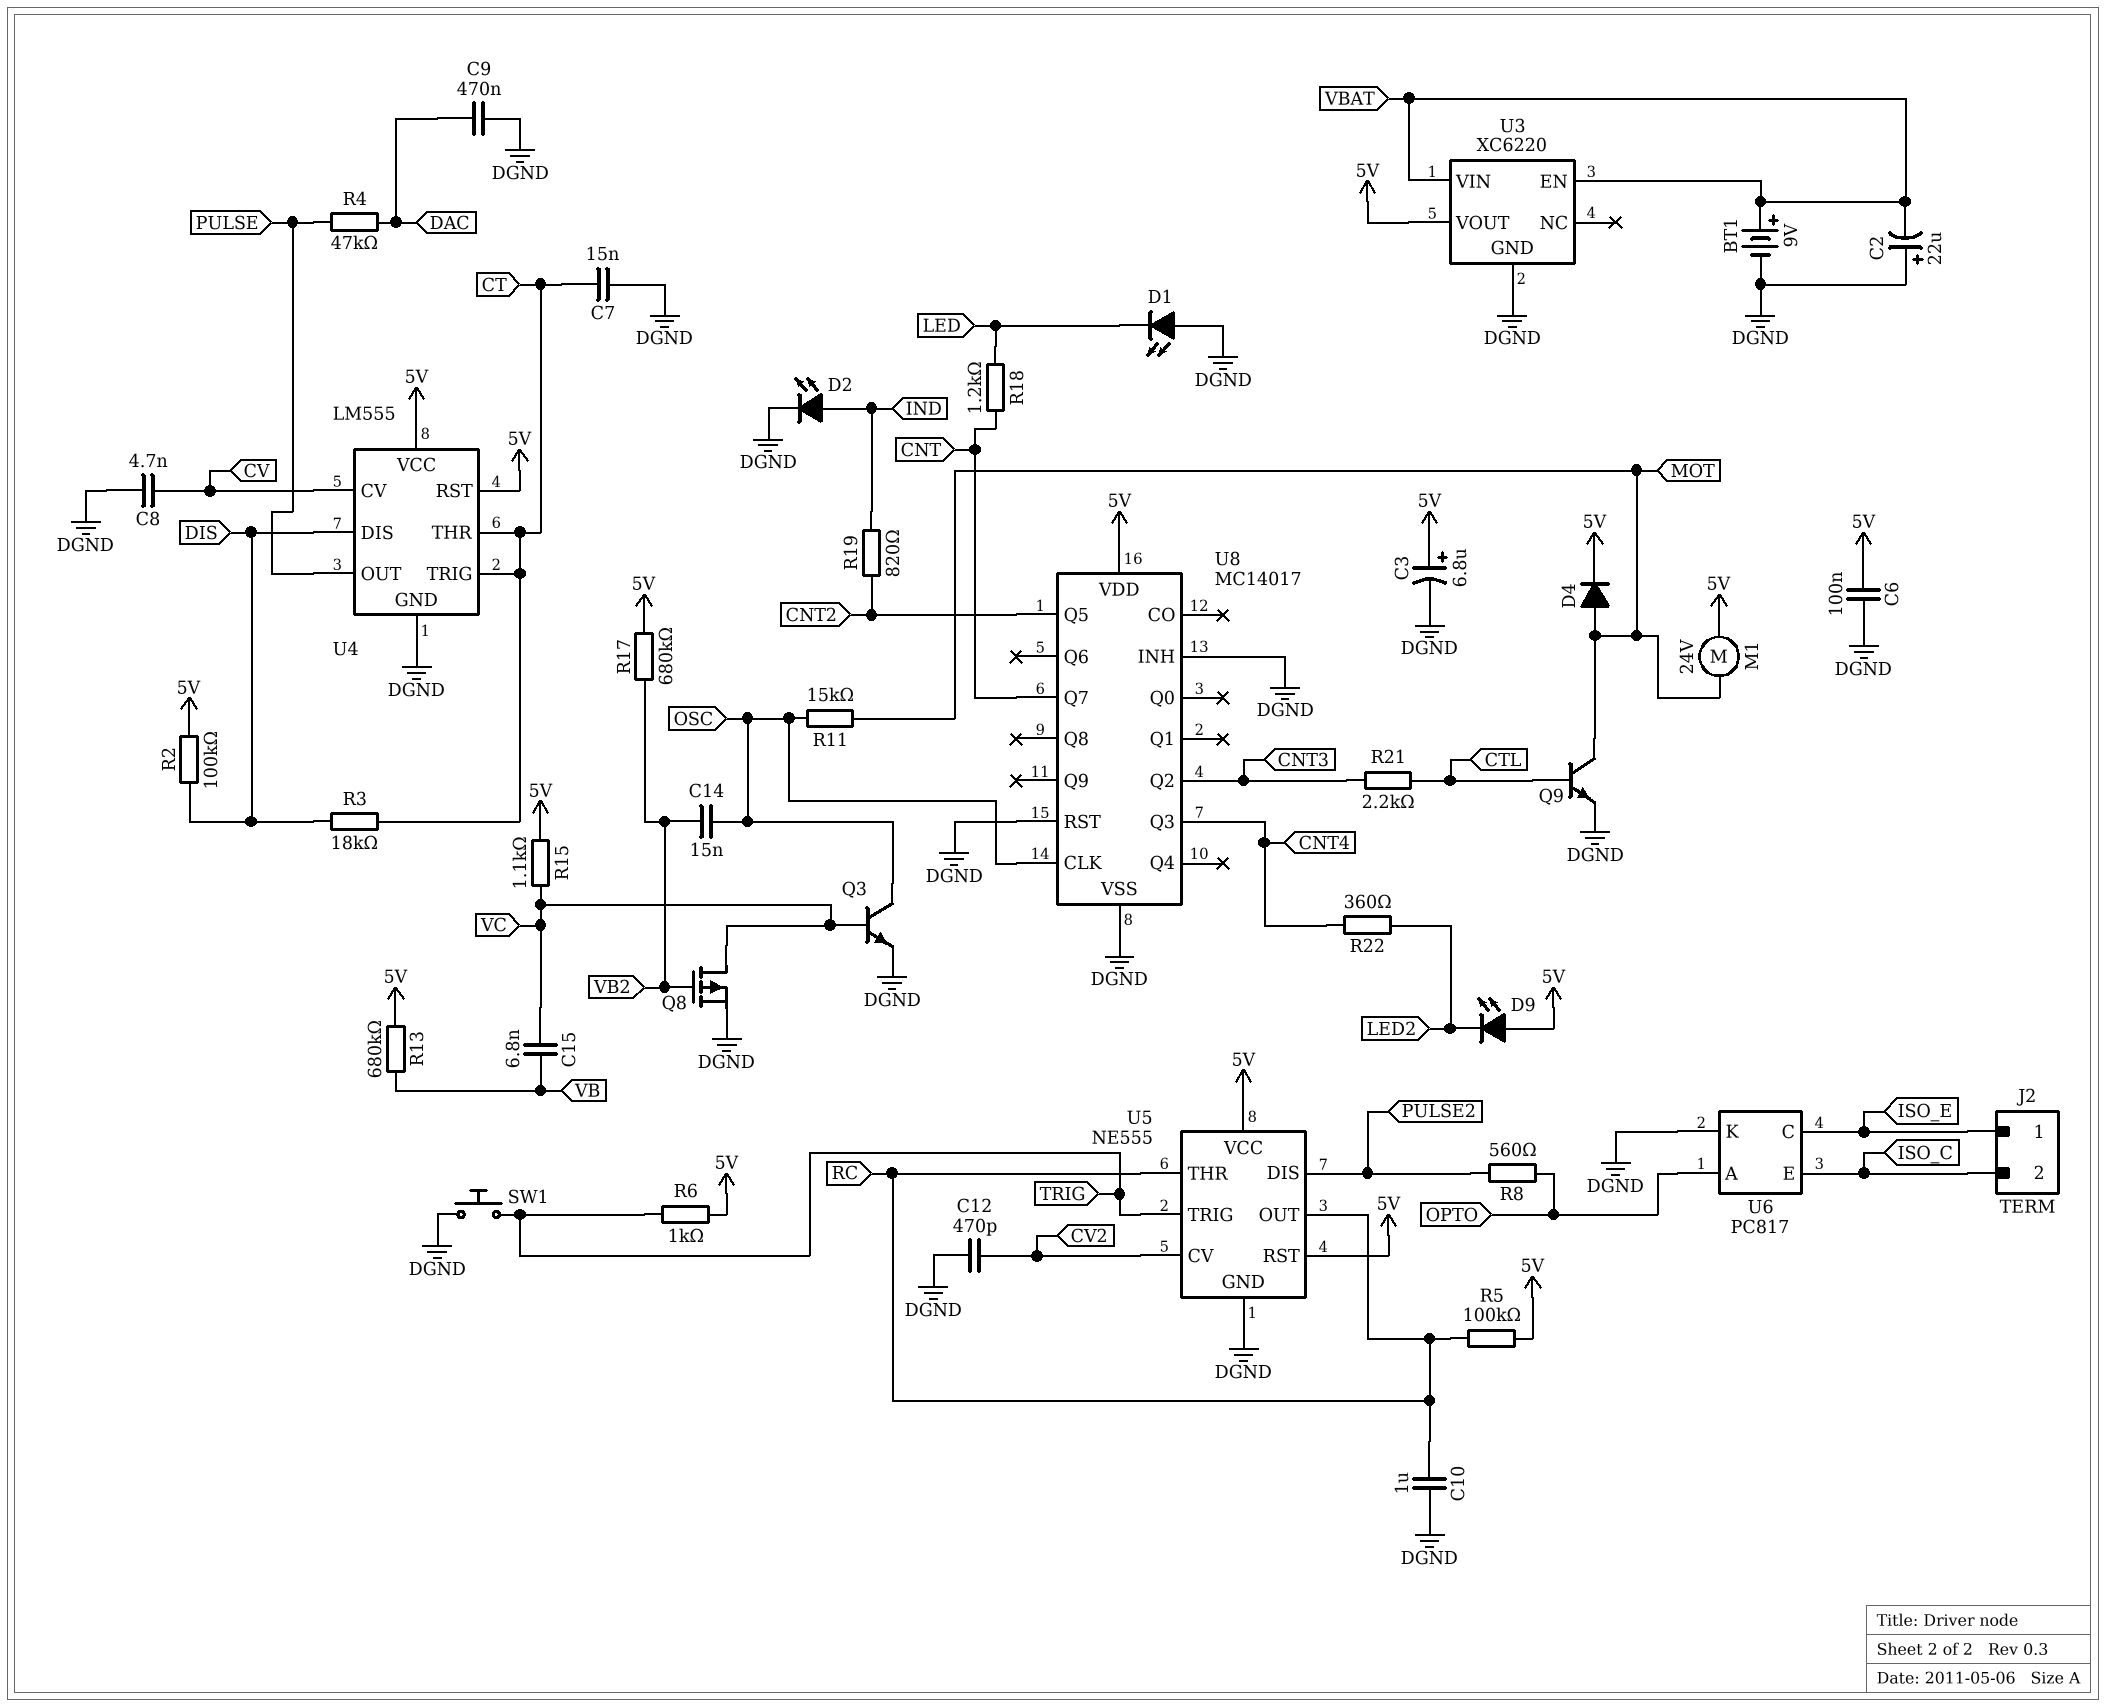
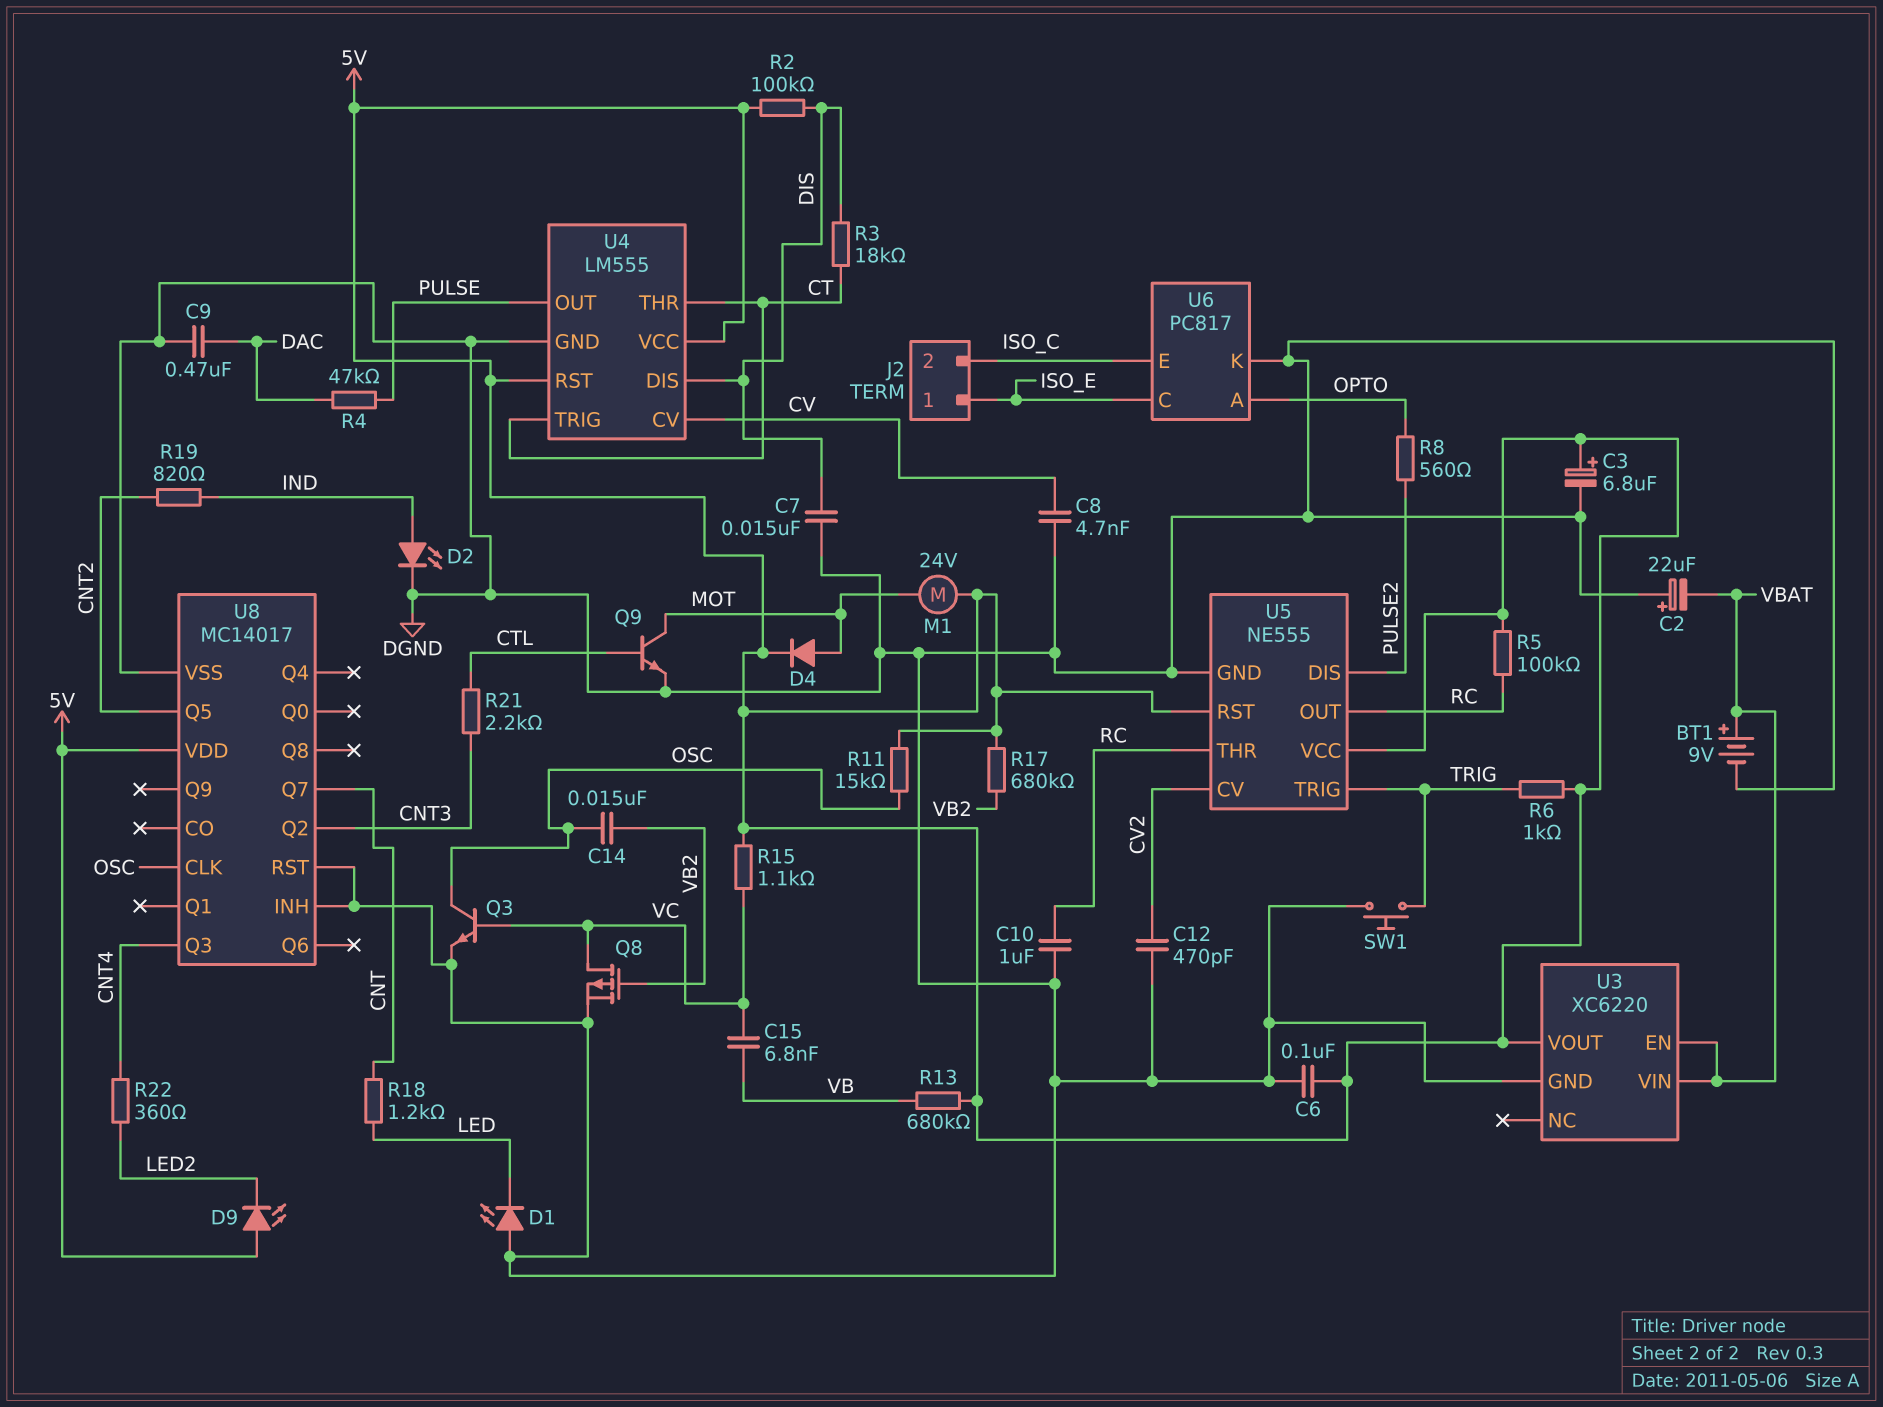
C7: 15nF (CT, DGND) -> 15nF (DGND, DIS)
R11: 15k (MOT, OSC) -> 15k (5V, OSC)

